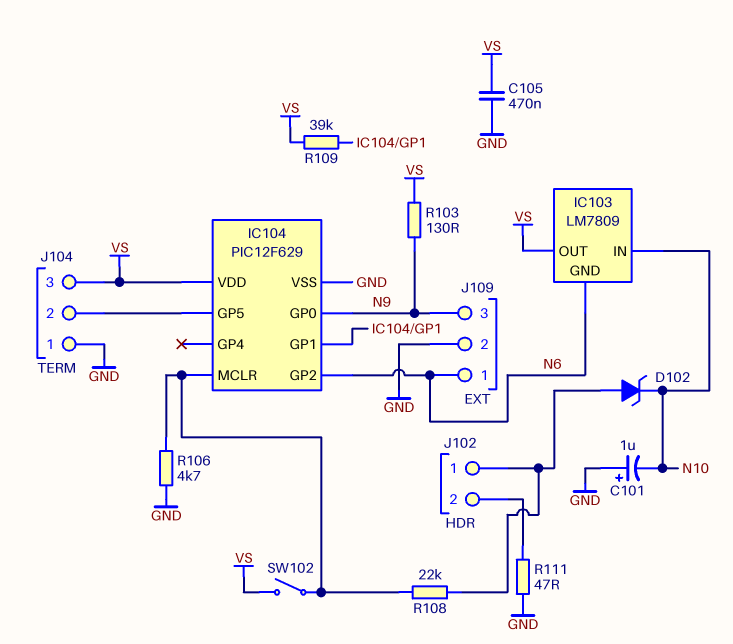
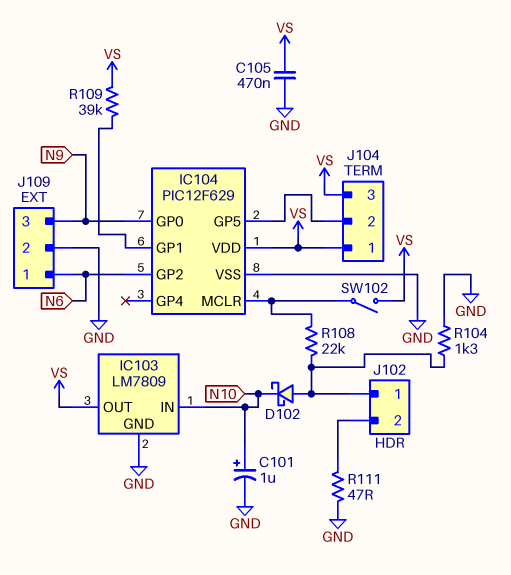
C101: 1uF (plus GND, minus N10) -> 1uF (plus N10, minus GND)
D102: zener (A J102/1, K N10) -> schottky (A J102/1, K N10)
IC103 pin GND: N6 -> GND
J104 pin 1: GND -> VS
R103: 130 (N9, VS) -> none
R104: none -> 1.3k (GND, J102/1)
R106: 4.7k (GND, IC104/MCLR) -> none

